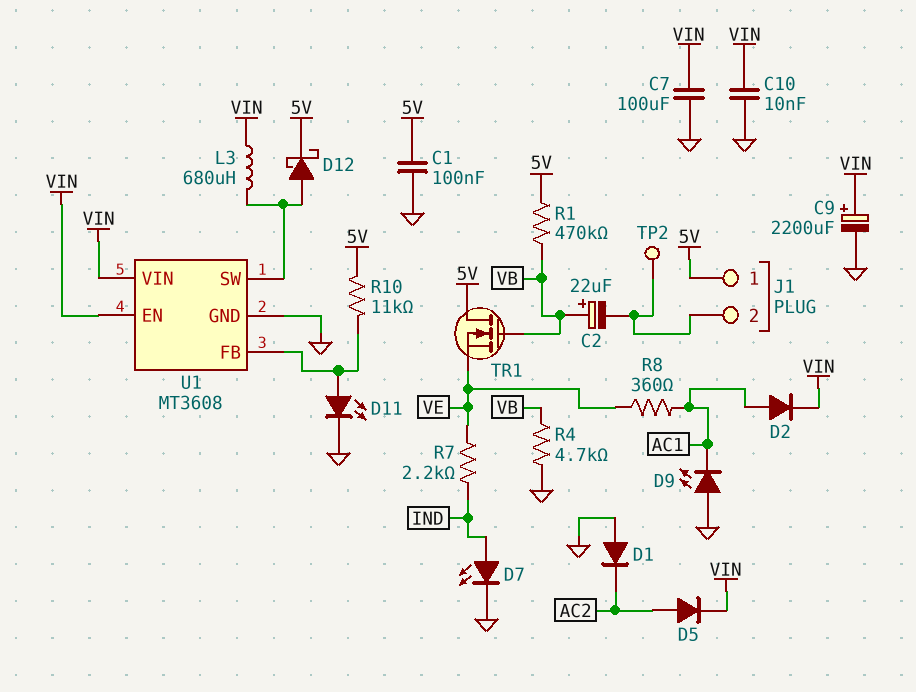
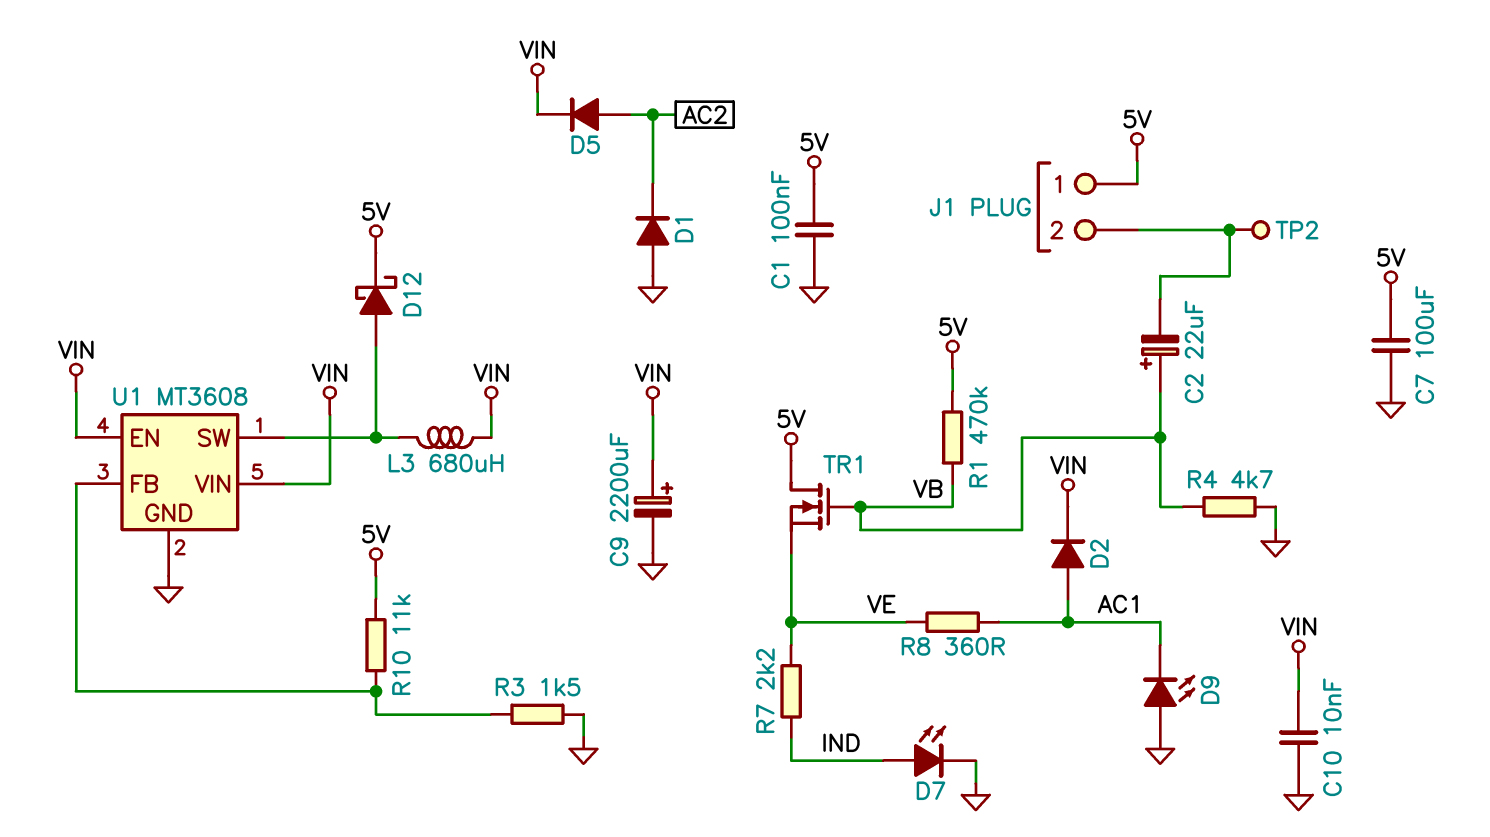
C7: 100uF (GND, VIN) -> 100uF (5V, GND)
D11: LED (A U1/FB, K GND) -> none
R3: none -> 1.5k (GND, U1/FB)

